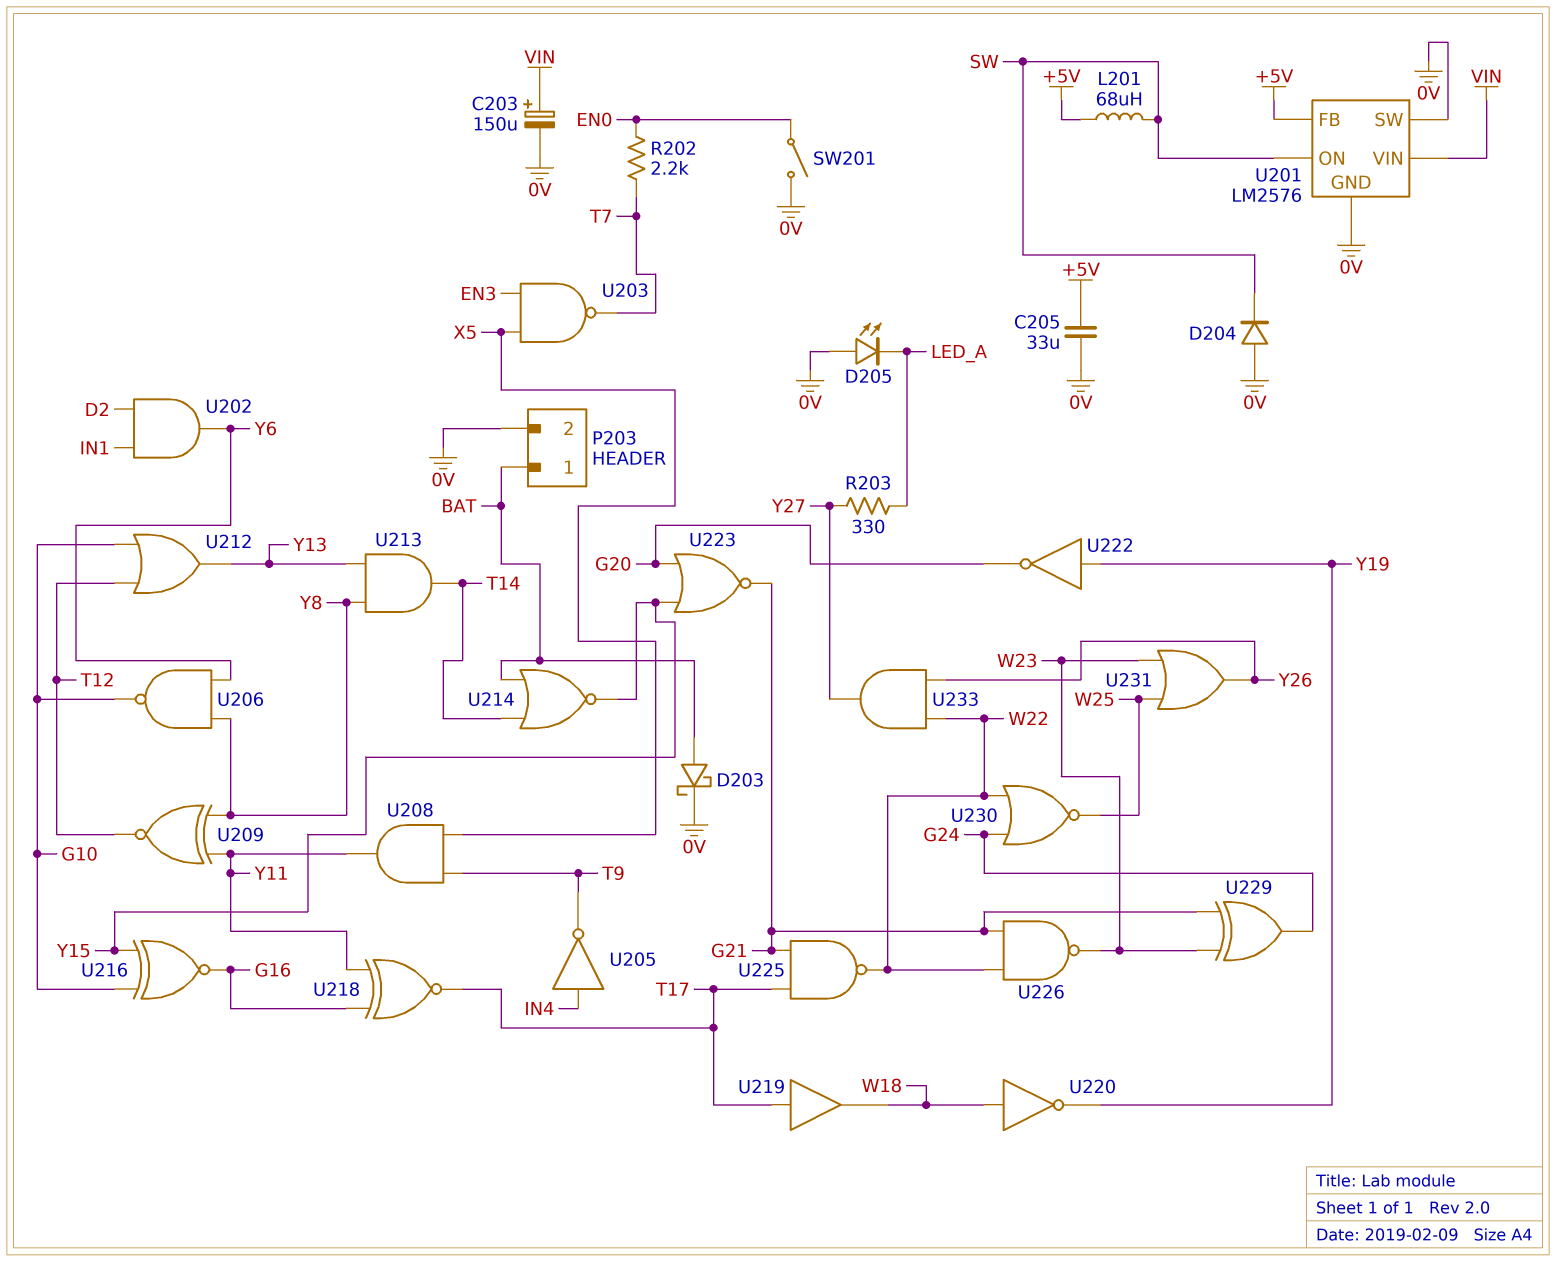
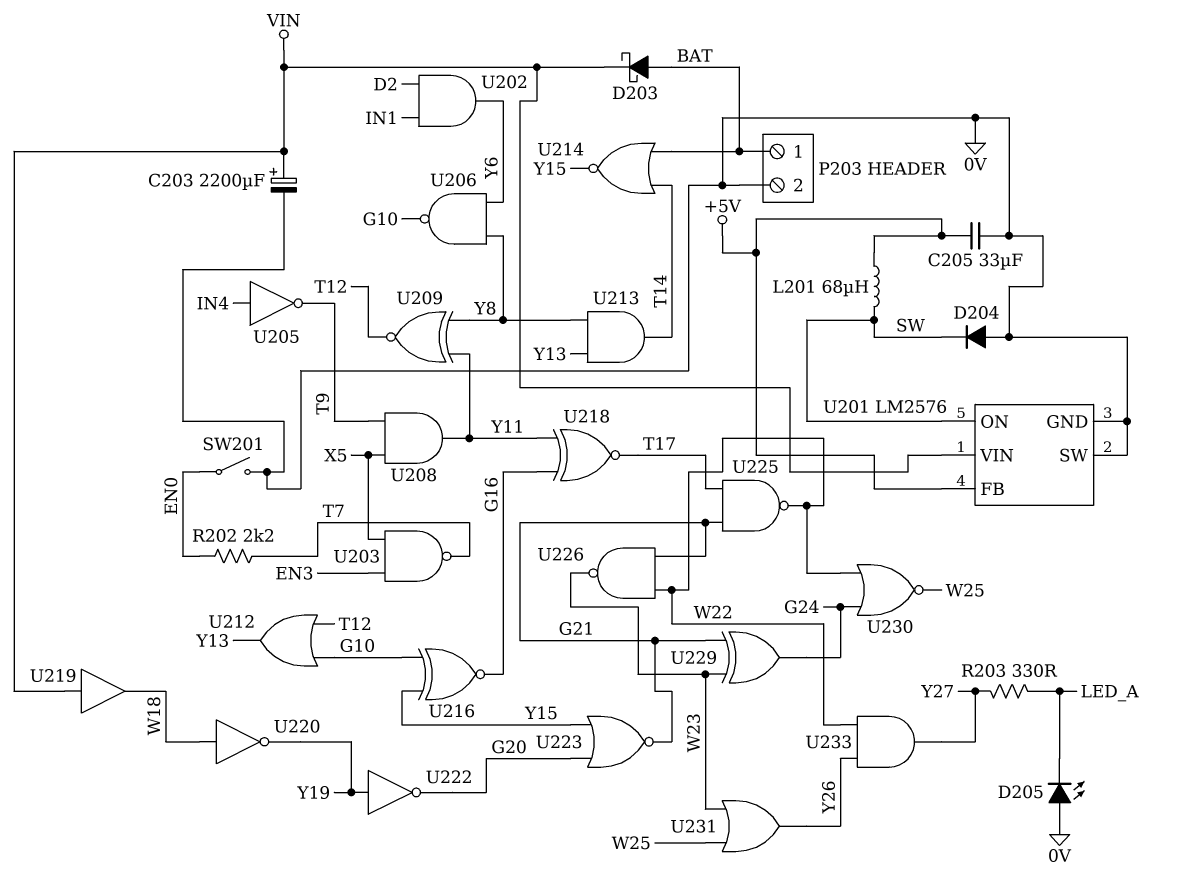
C203: 150uF (plus VIN, minus 0V) -> 2200uF (plus VIN, minus 0V)
D203: schottky (A BAT, K 0V) -> schottky (A BAT, K VIN)
U219: buffer (in T17, out W18) -> buffer (in VIN, out W18)

